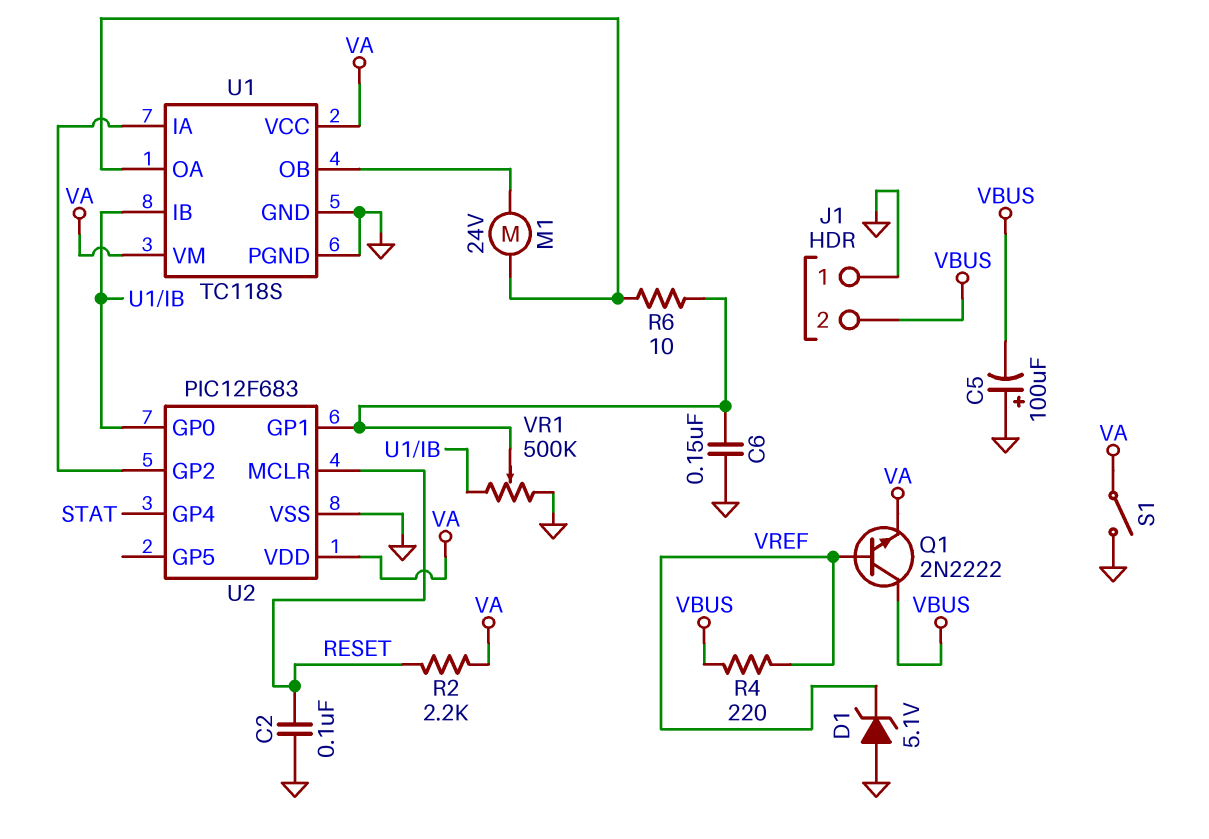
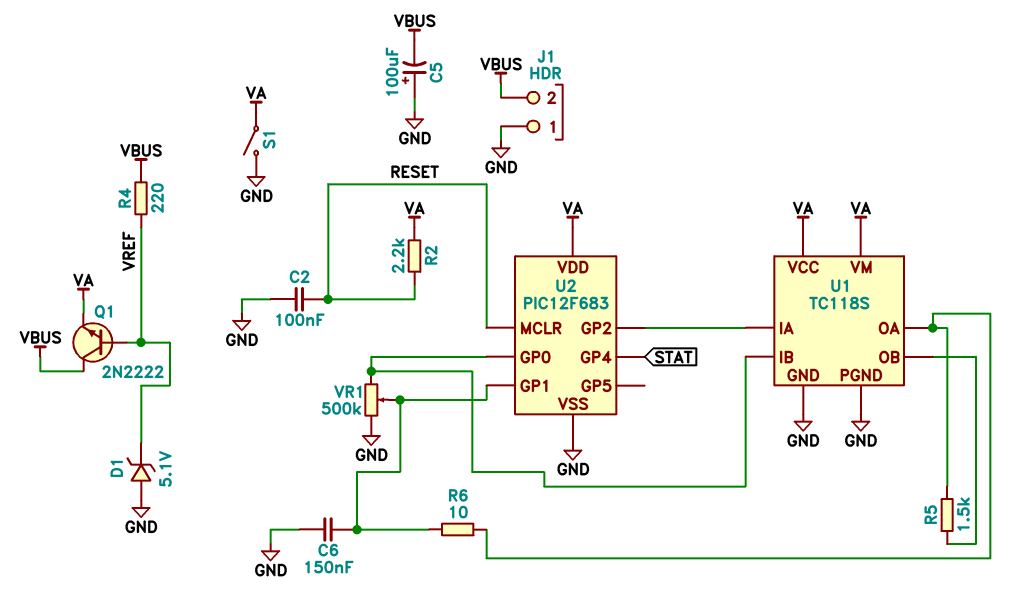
M1: motor 24V (U1/OA, U1/OB) -> none
R5: none -> 1.5k (U1/OA, U1/OB)

